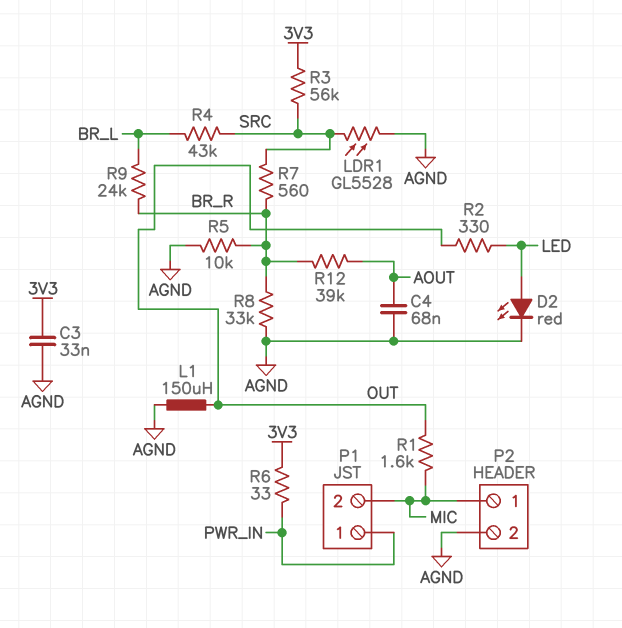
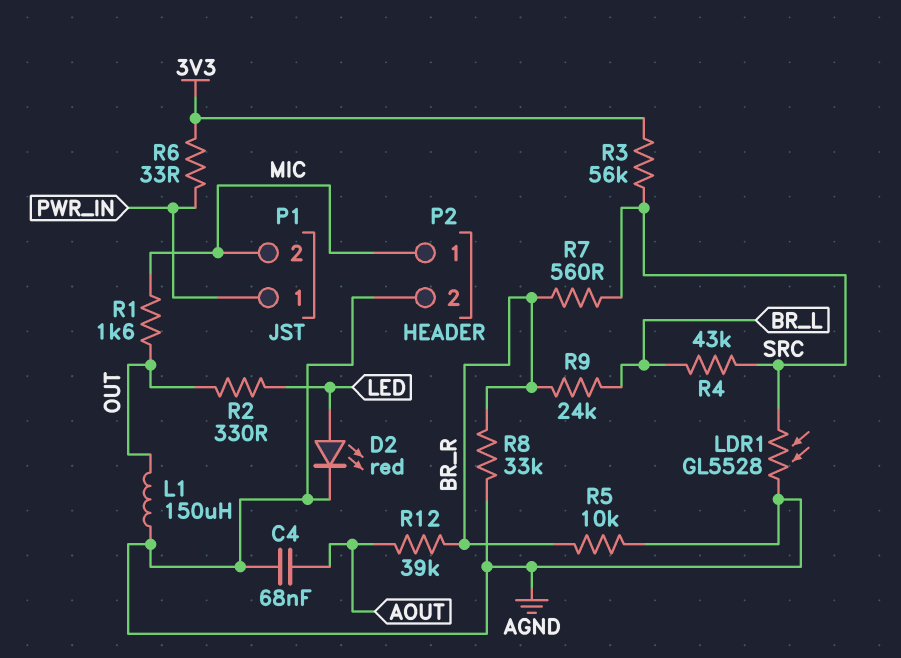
C3: 33nF (3V3, AGND) -> none

